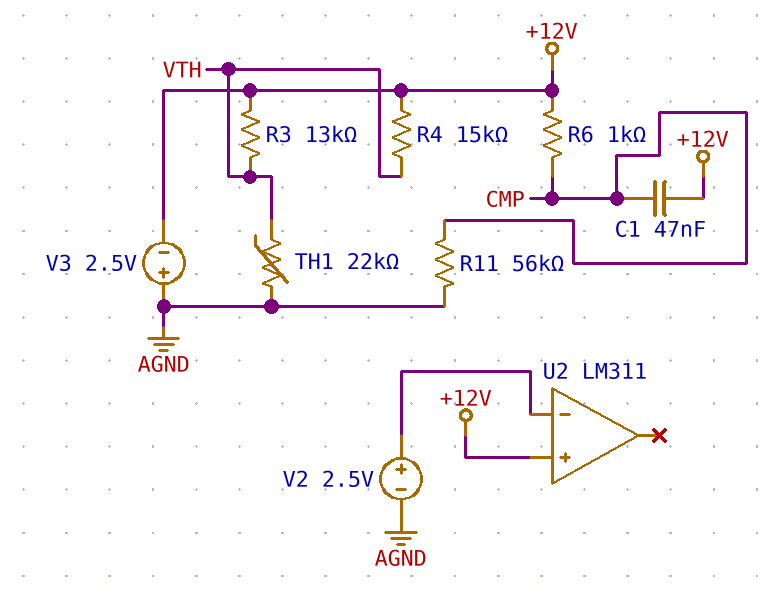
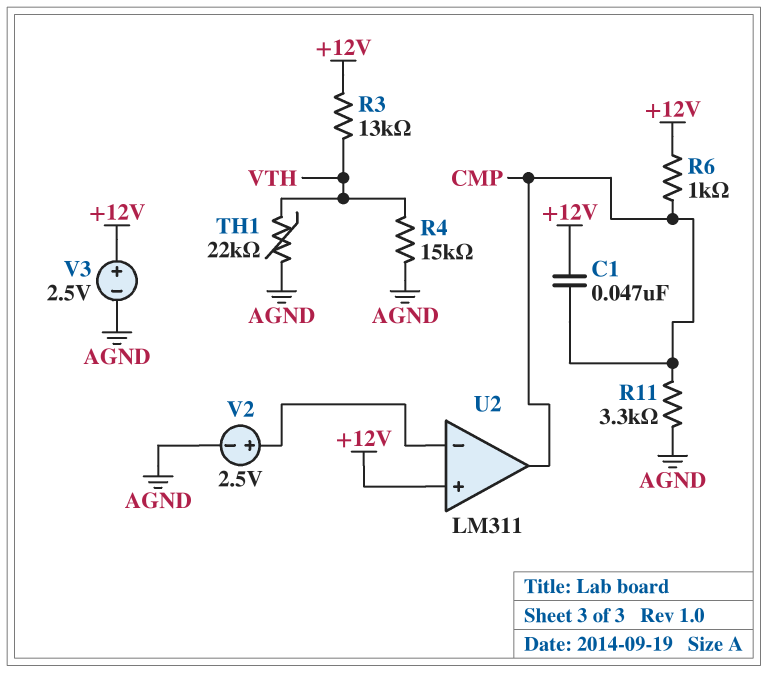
R4: 15k (+12V, VTH) -> 15k (AGND, VTH)
R11: 56k (AGND, CMP) -> 3.3k (AGND, CMP)
U2 pin out: none -> CMP
V3: 2.5V (plus AGND, minus +12V) -> 2.5V (plus +12V, minus AGND)

